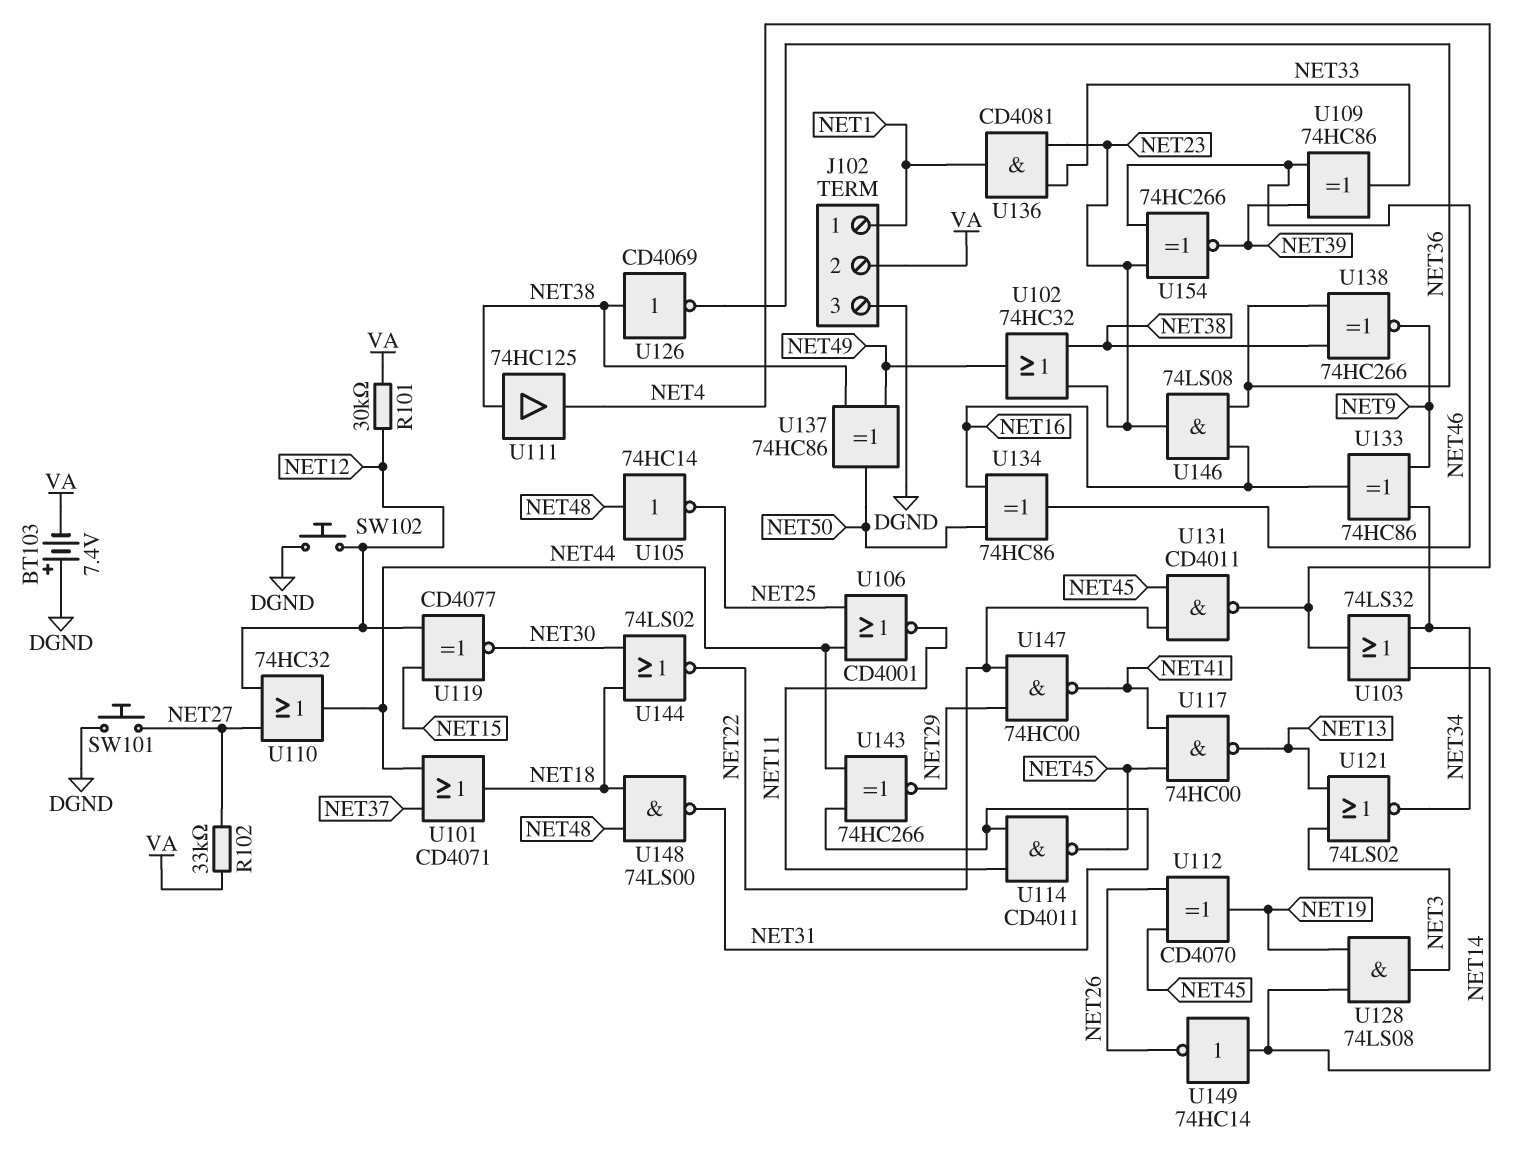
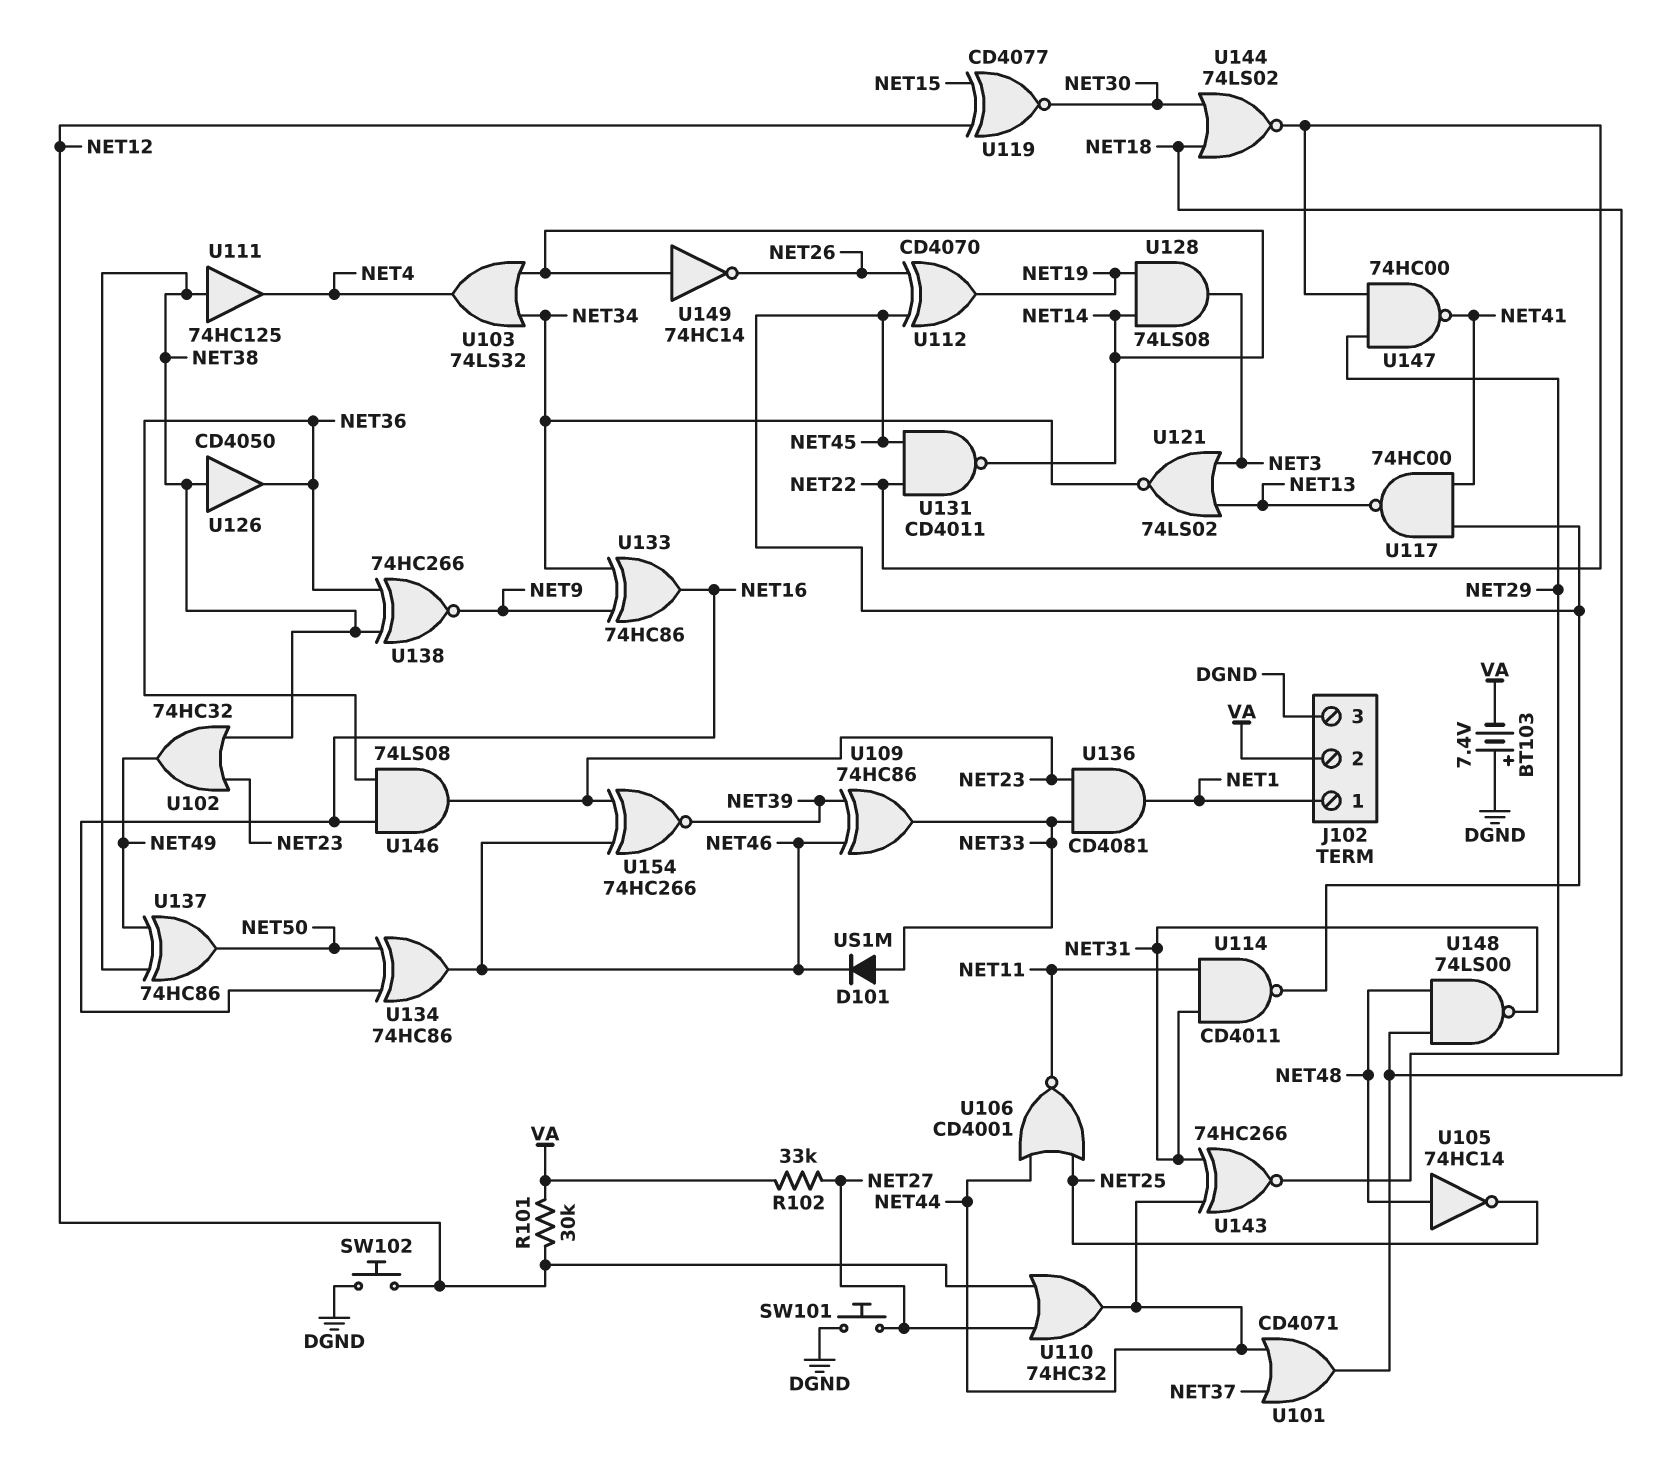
D101: none -> diode US1M (A NET33, K NET46)
U126: NOT CD4069 (in NET38, out NET36) -> buffer CD4050 (in NET38, out NET36)
U131: NAND CD4011 (in NET22, in NET45, out NET4) -> NAND CD4011 (in NET22, in NET45, out NET14)

